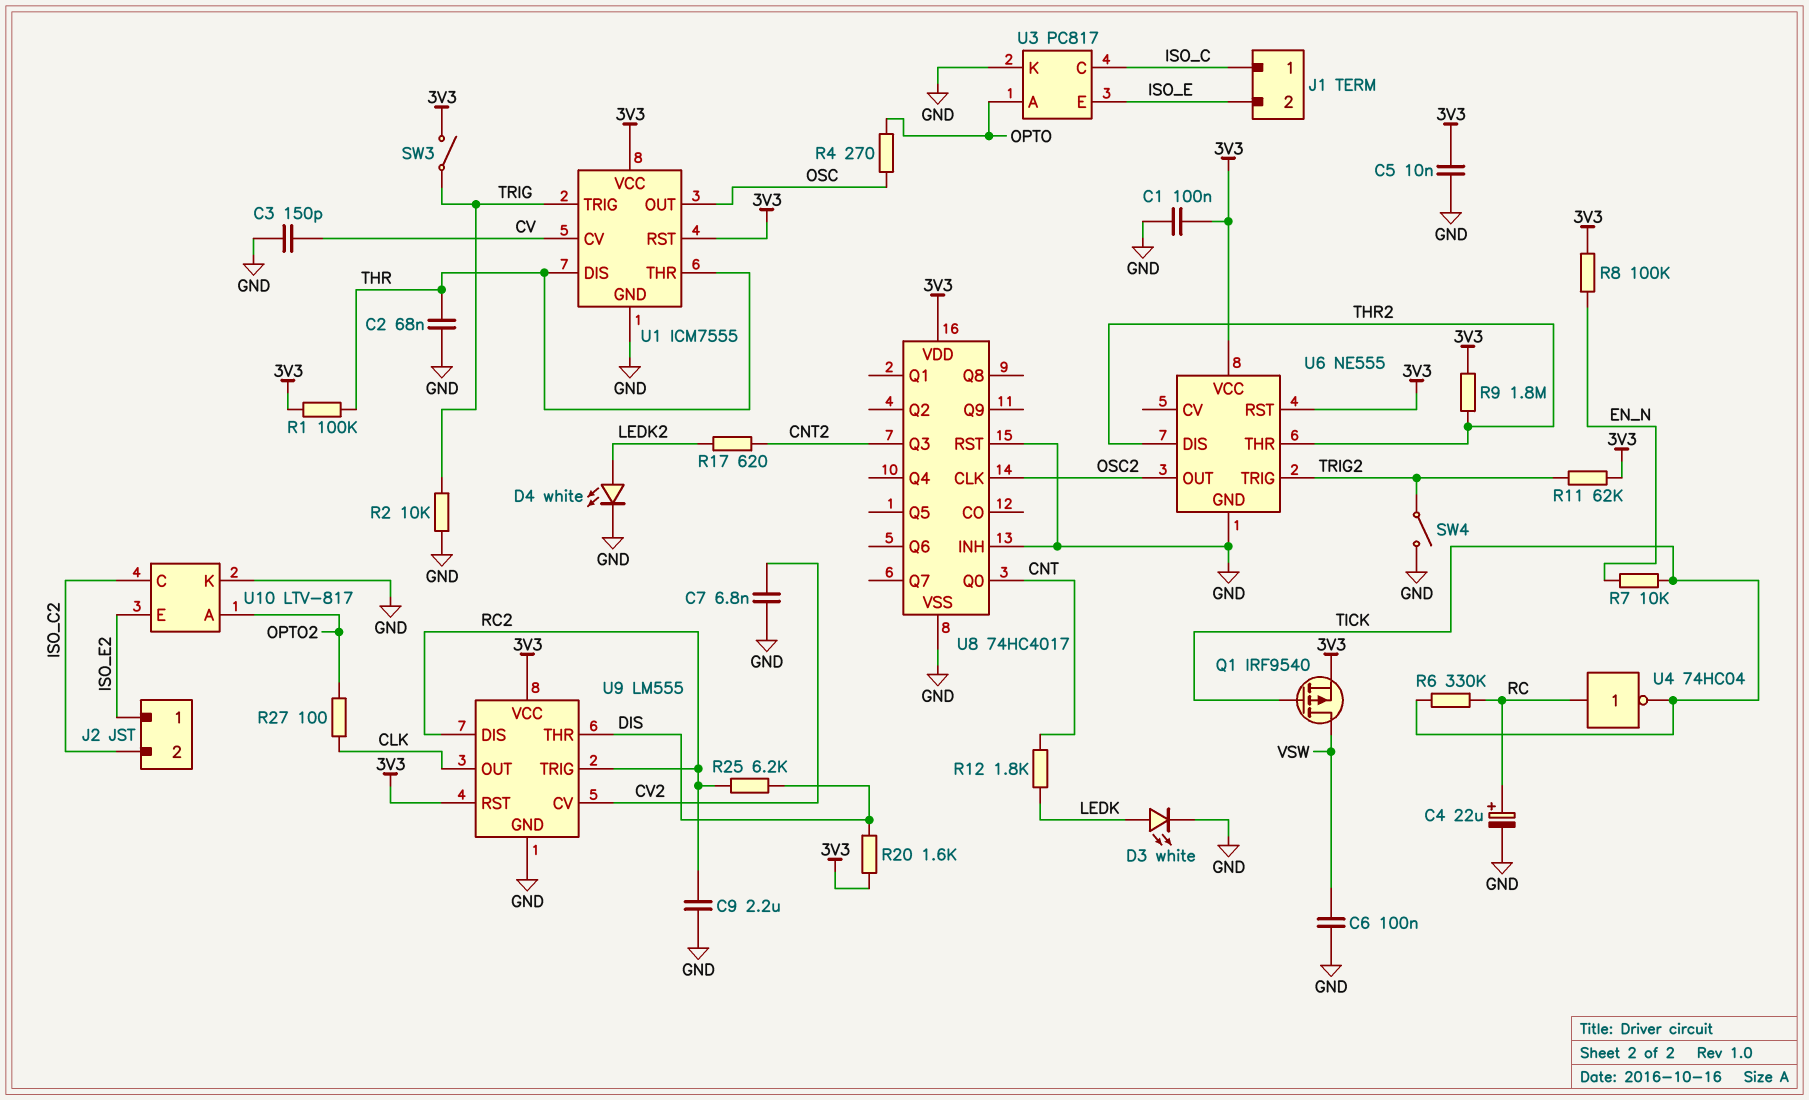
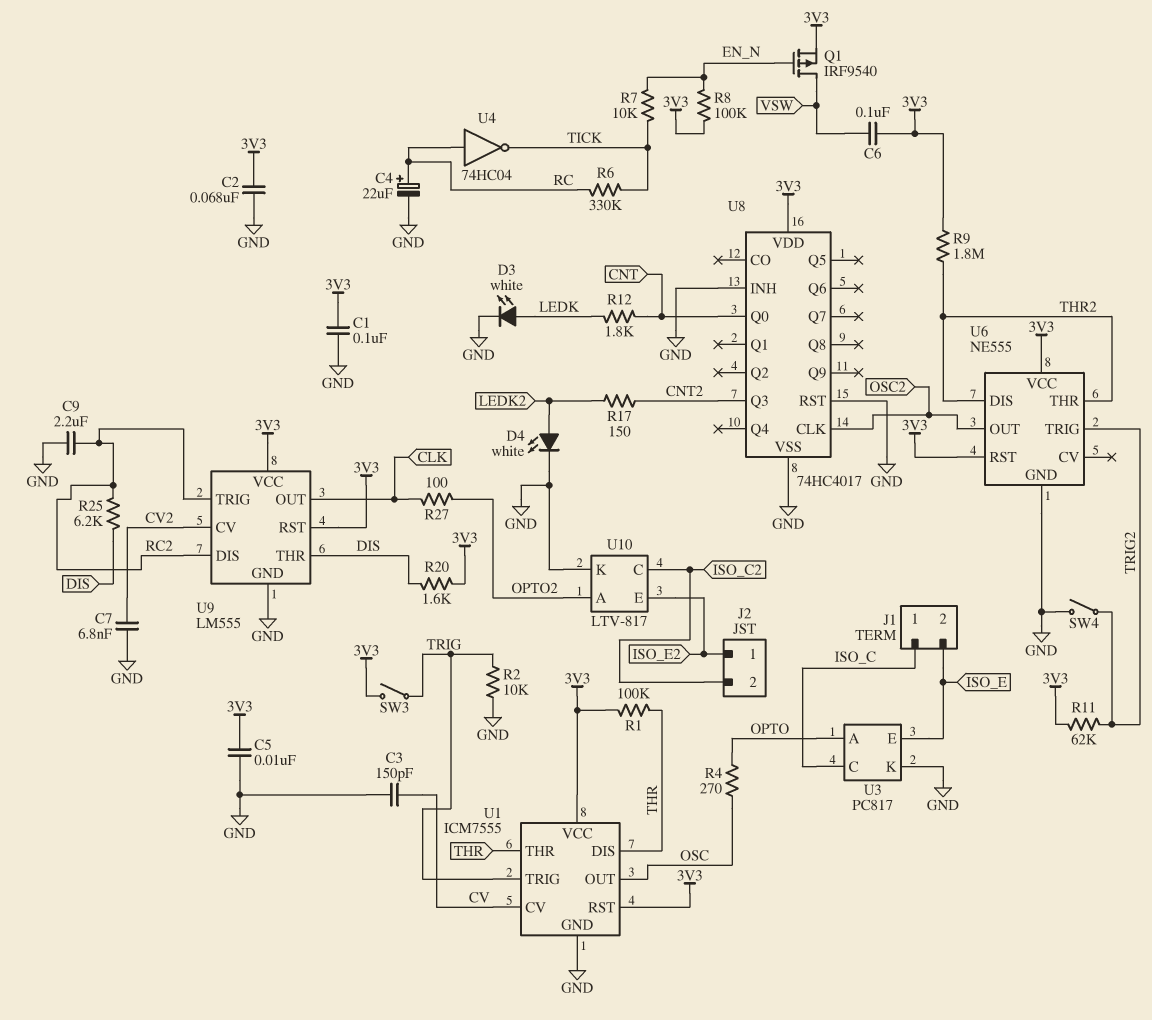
C2: 68nF (GND, THR) -> 68nF (3V3, GND)
C6: 100nF (GND, VSW) -> 100nF (3V3, VSW)
Q1: PMOS IRF9540 (G TICK, D VSW, S 3V3) -> PMOS IRF9540 (G EN_N, D VSW, S 3V3)
R17: 620 (CNT2, LEDK2) -> 150 (CNT2, LEDK2)

